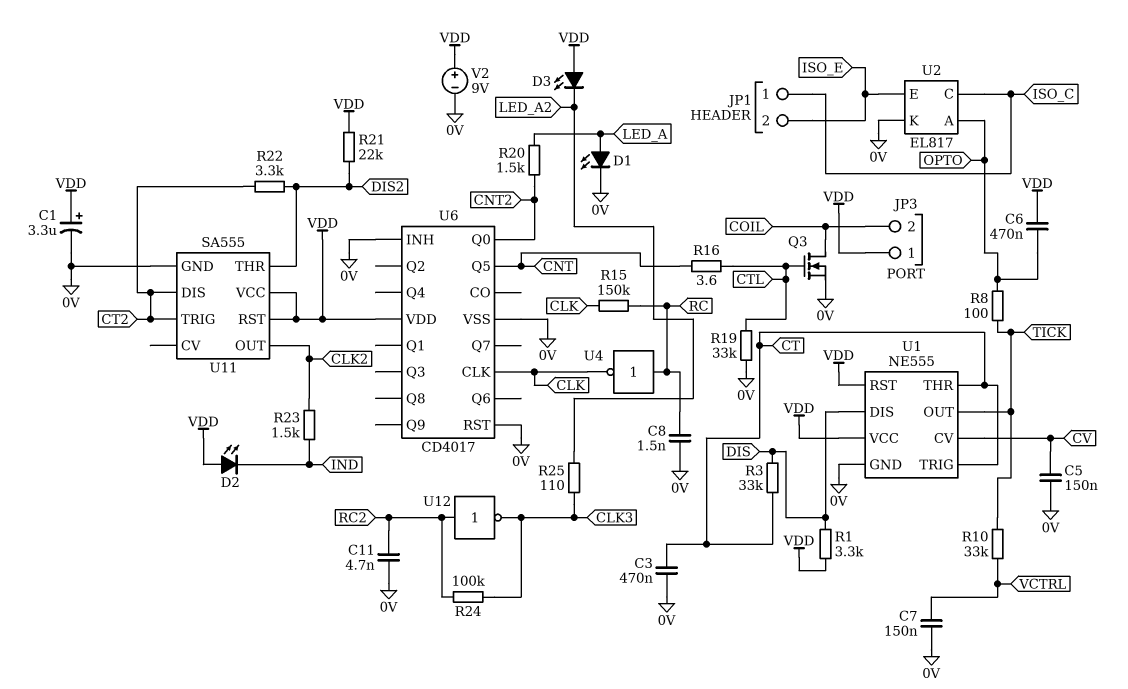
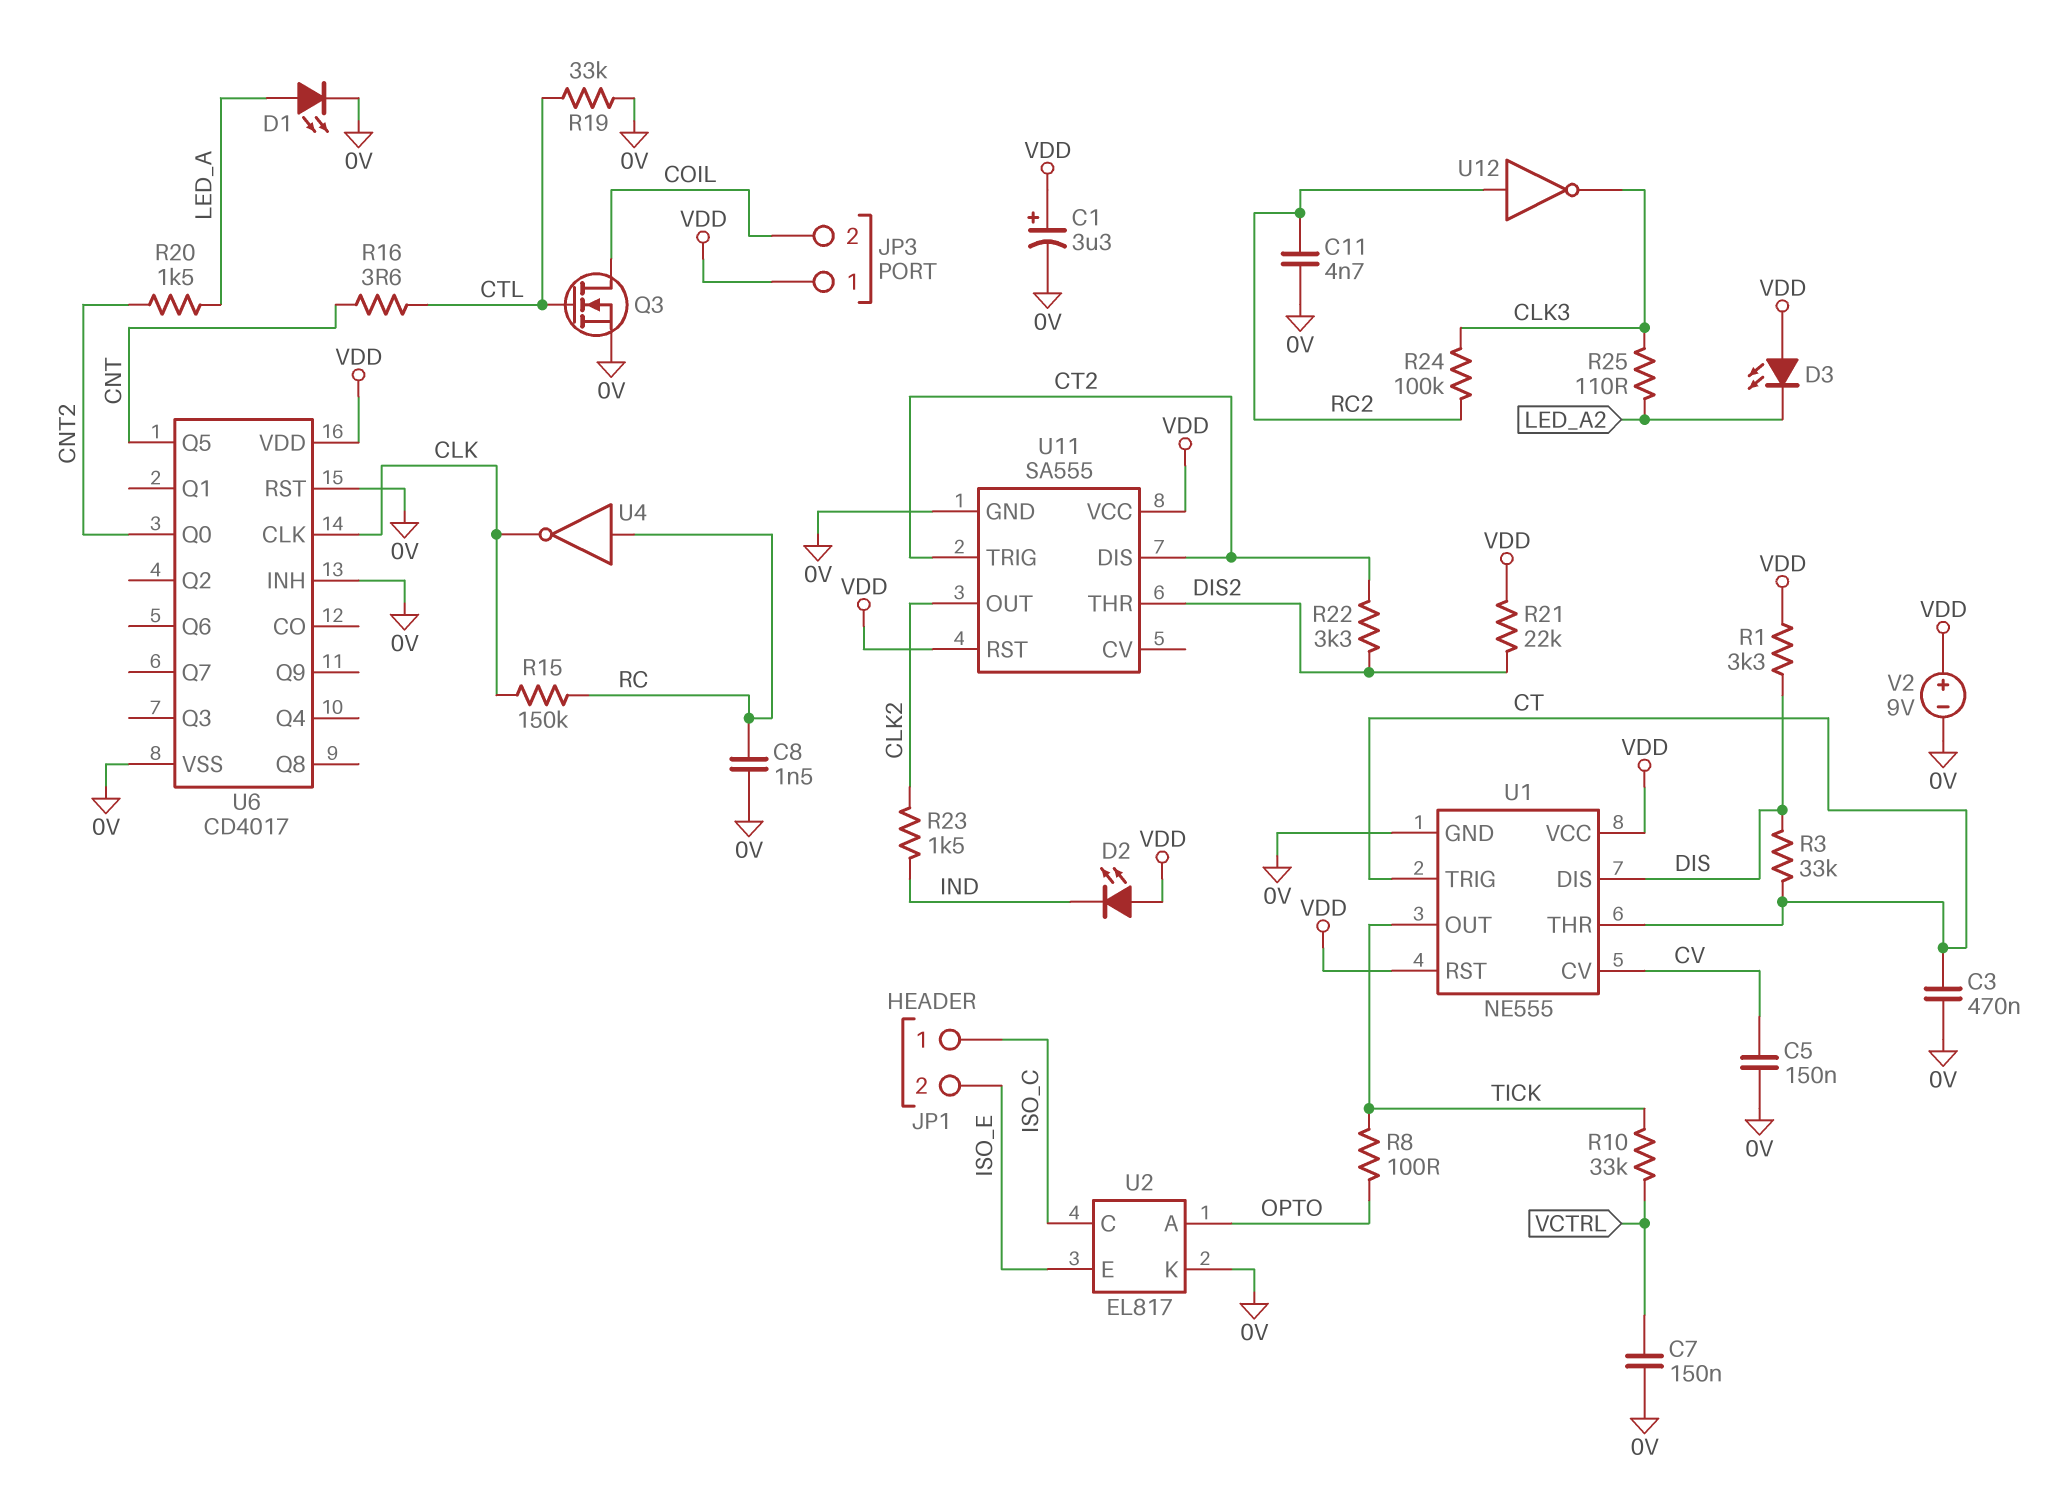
C6: 470nF (OPTO, VDD) -> none

